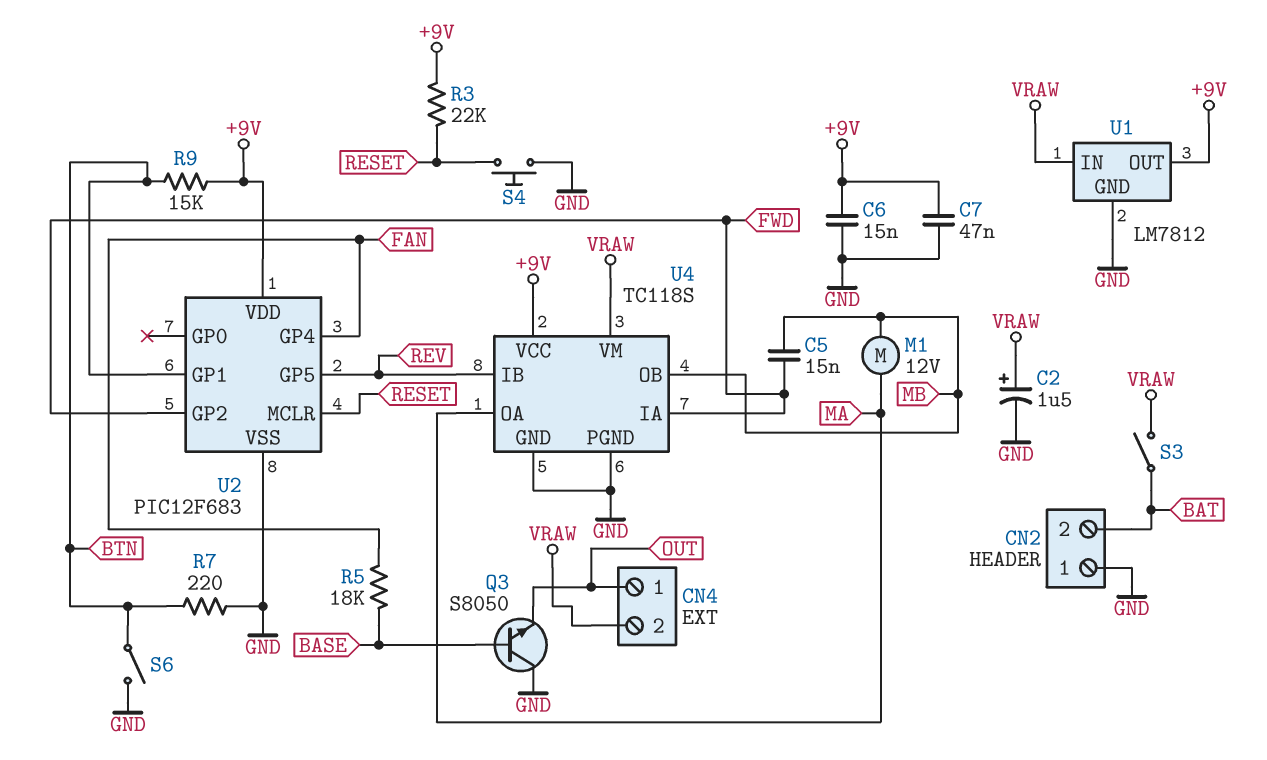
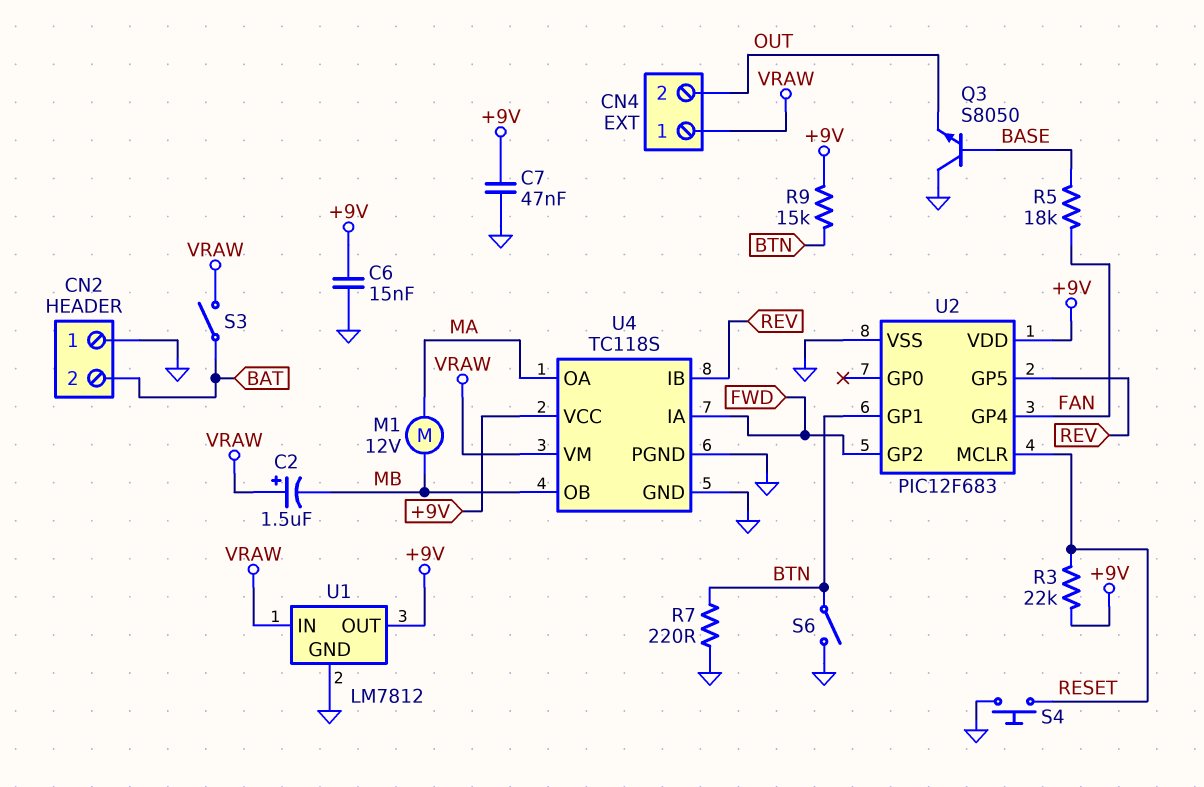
C2: 1.5uF (plus VRAW, minus GND) -> 1.5uF (plus VRAW, minus MB)
C5: 15nF (FWD, MB) -> none
CN4 pin 1: OUT -> VRAW
CN4 pin 2: VRAW -> OUT

